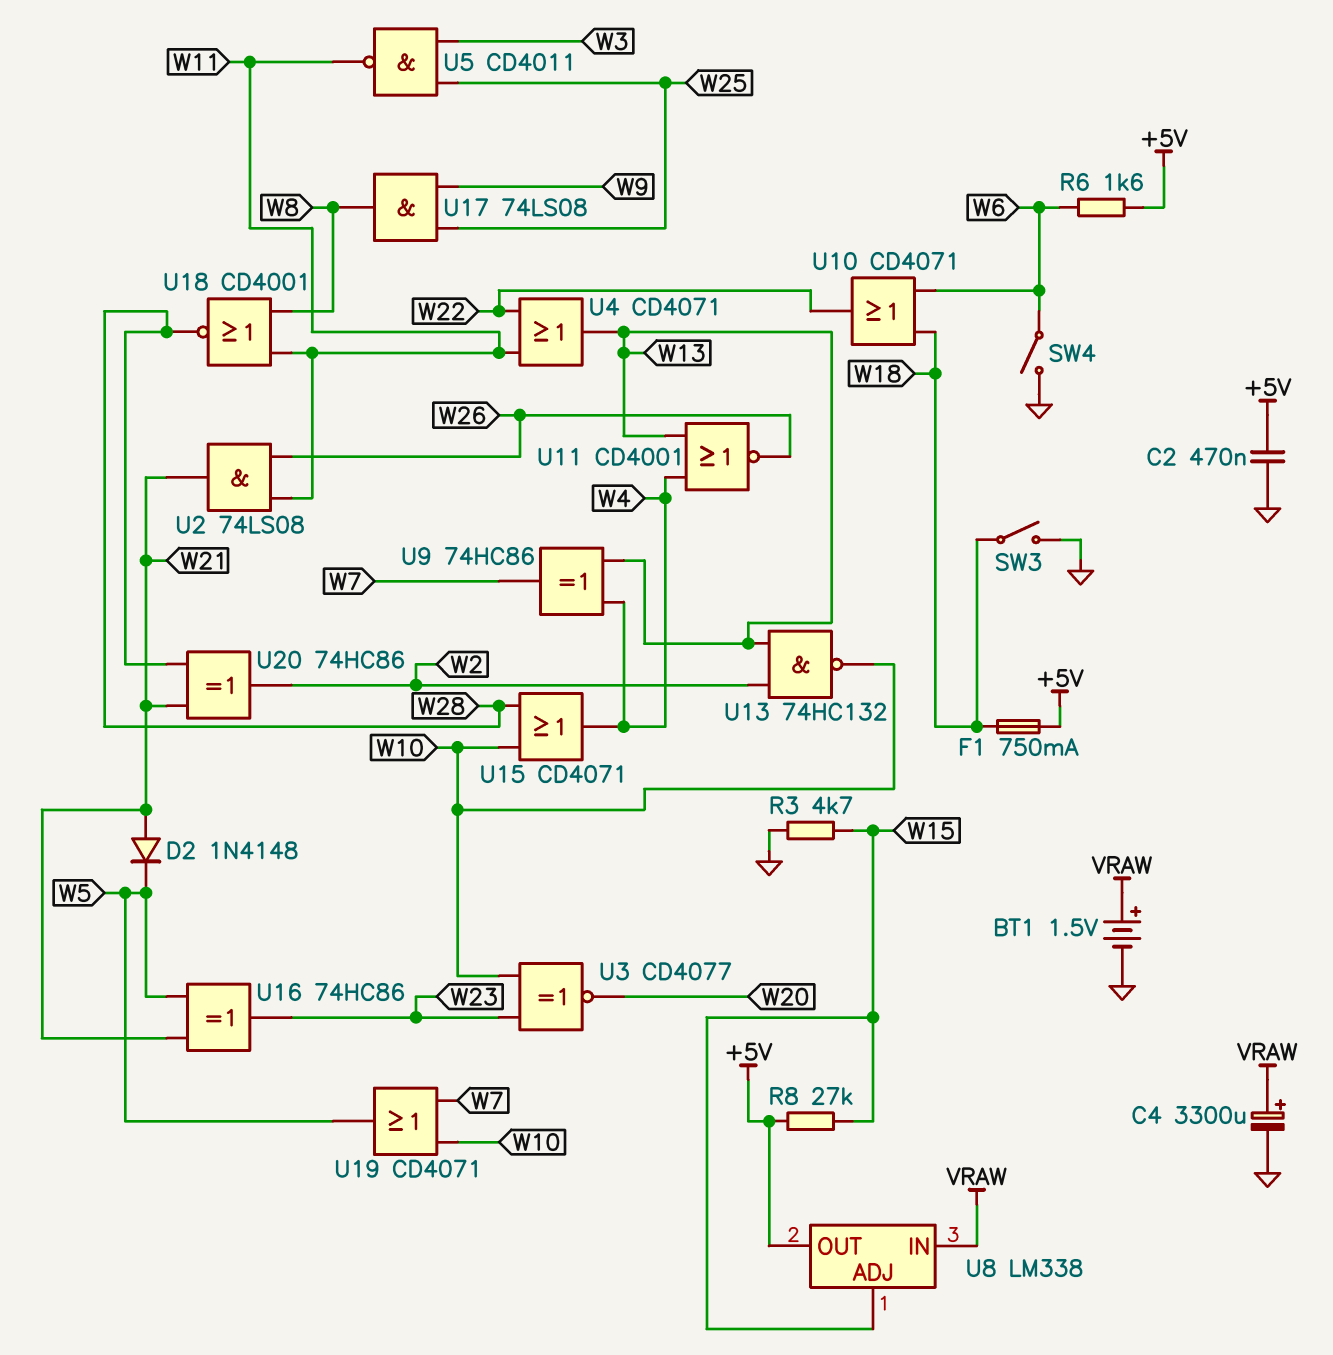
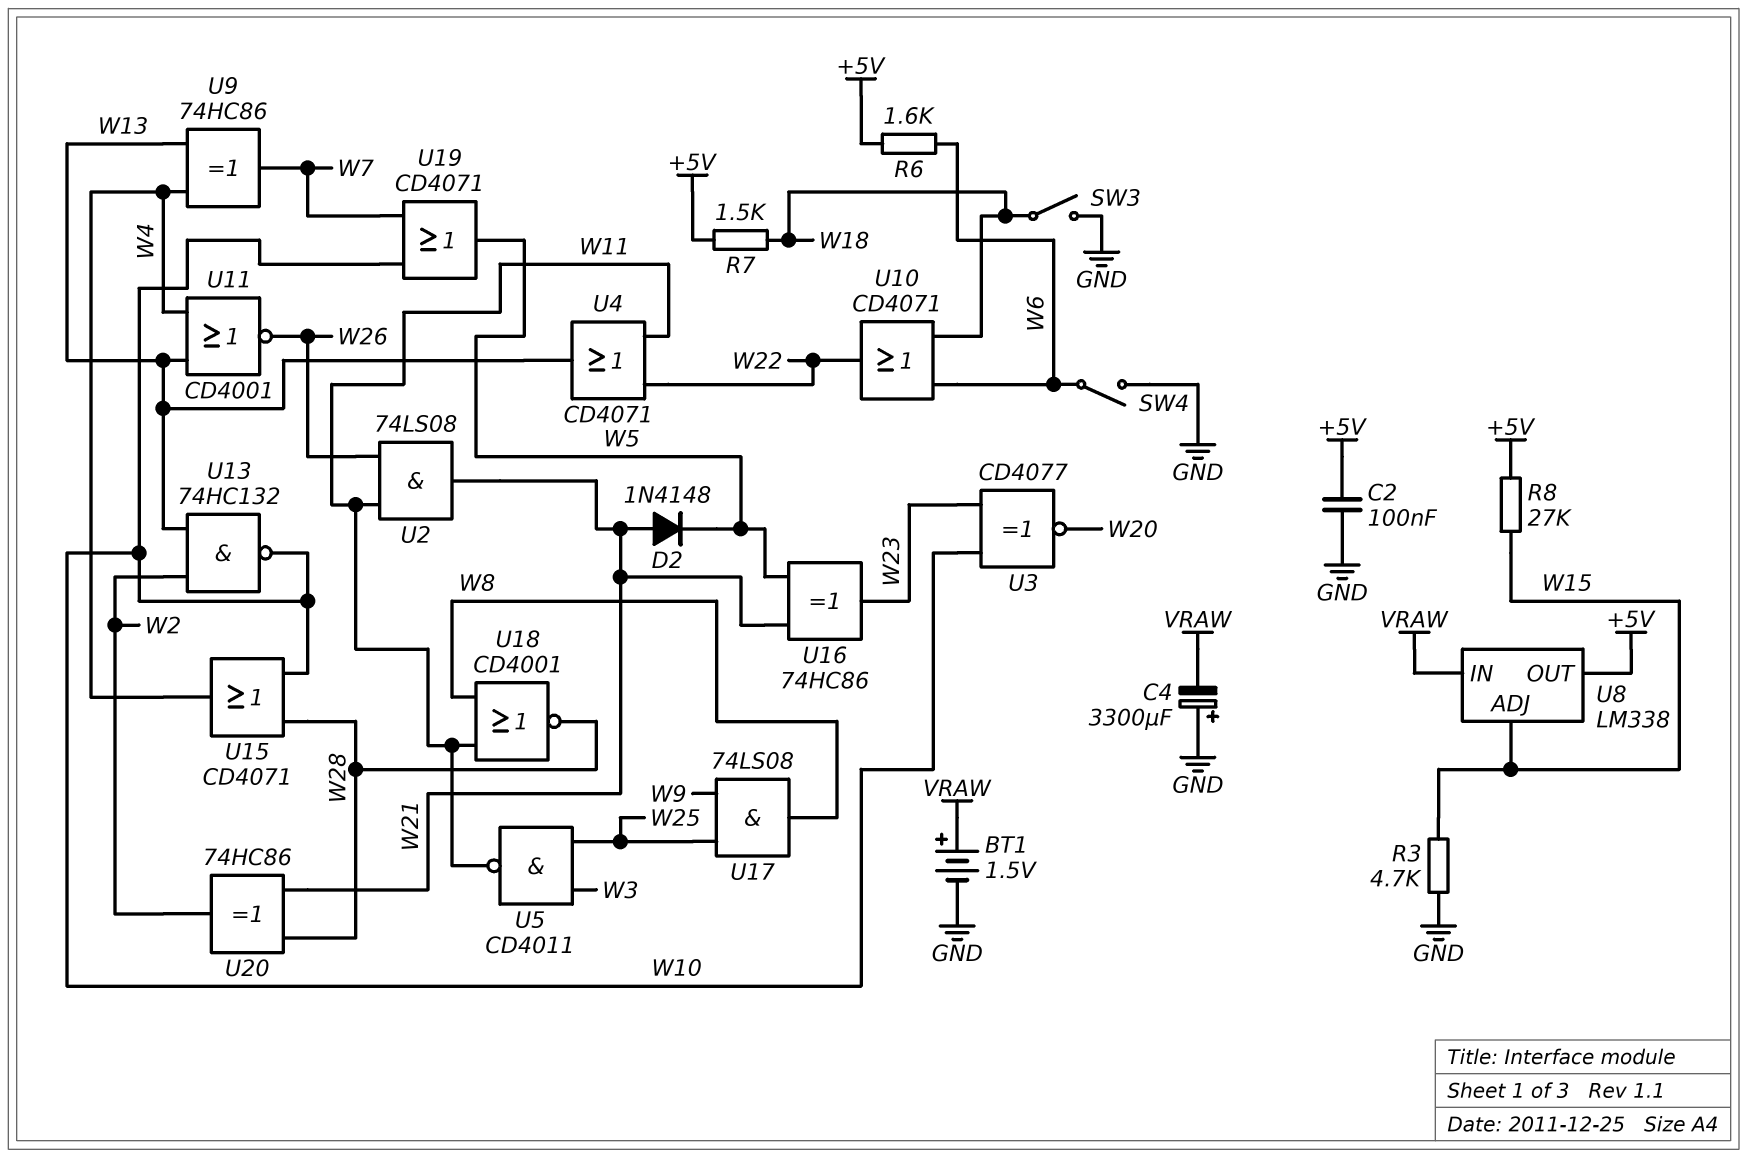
C2: 470nF (+5V, GND) -> 100nF (+5V, GND)
C4: 3300uF (plus VRAW, minus GND) -> 3300uF (plus GND, minus VRAW)
F1: 750mA (+5V, W18) -> none
R7: none -> 1.5k (+5V, W18)

